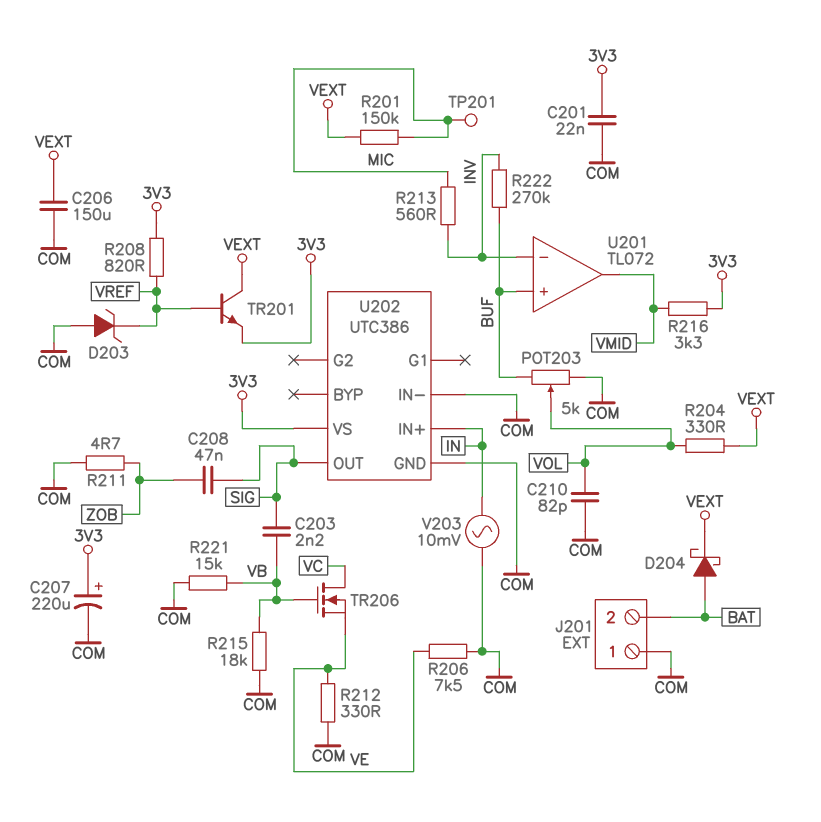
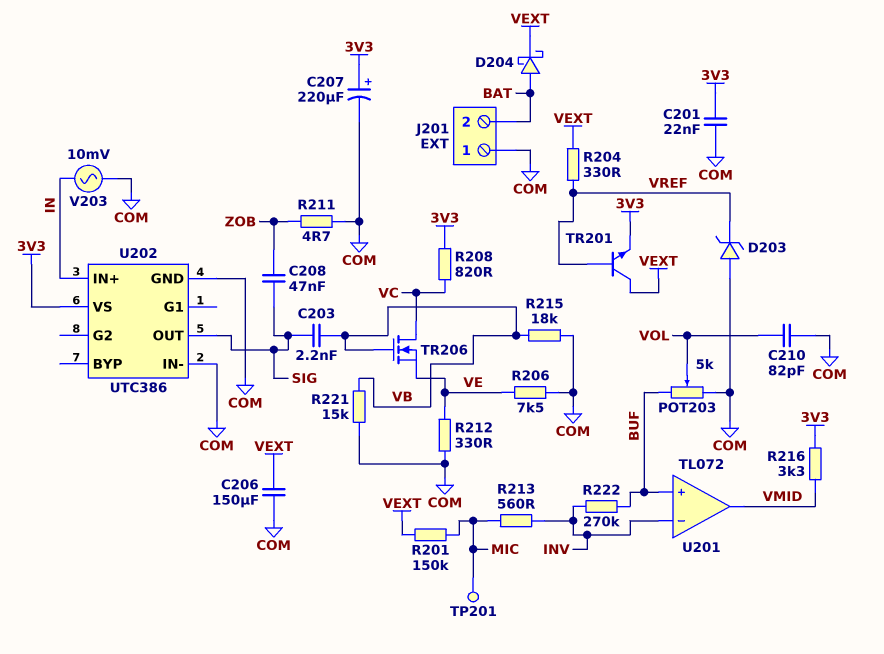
R204: 330 (VEXT, VOL) -> 330 (VEXT, VREF)
R208: 820 (3V3, VREF) -> 820 (3V3, VC)

